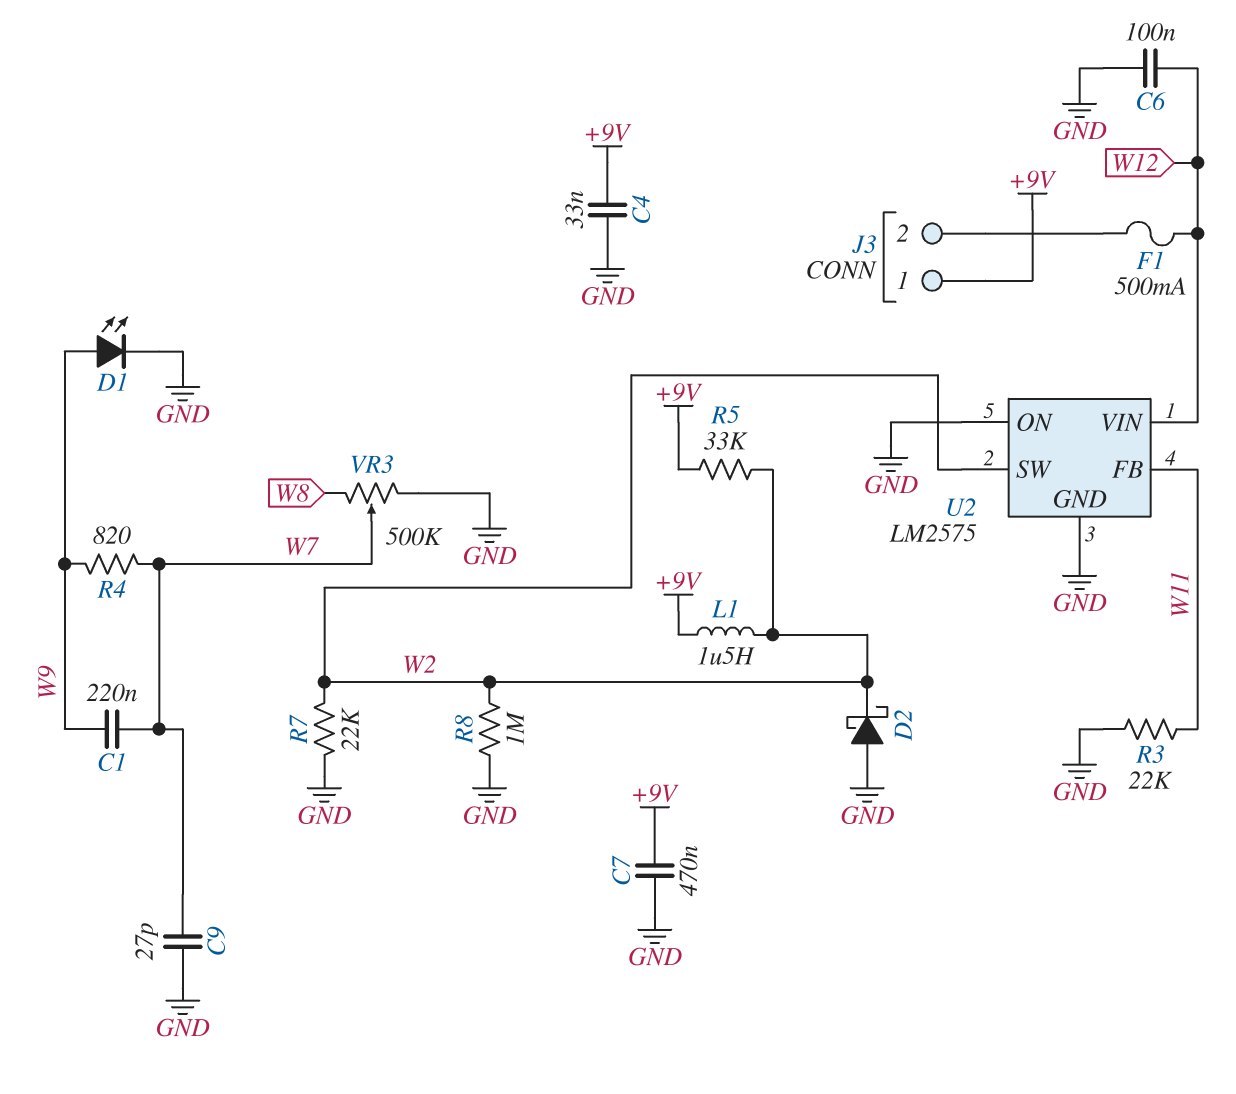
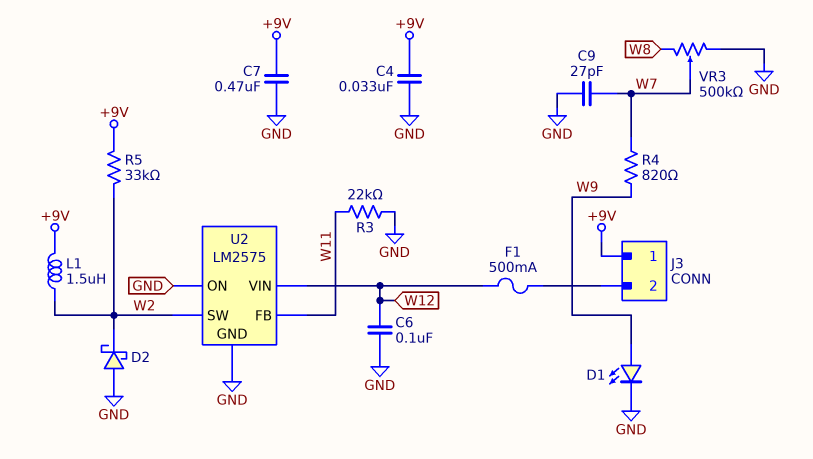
C1: 220nF (W7, W9) -> none
R7: 22k (GND, W2) -> none
R8: 1M (GND, W2) -> none

